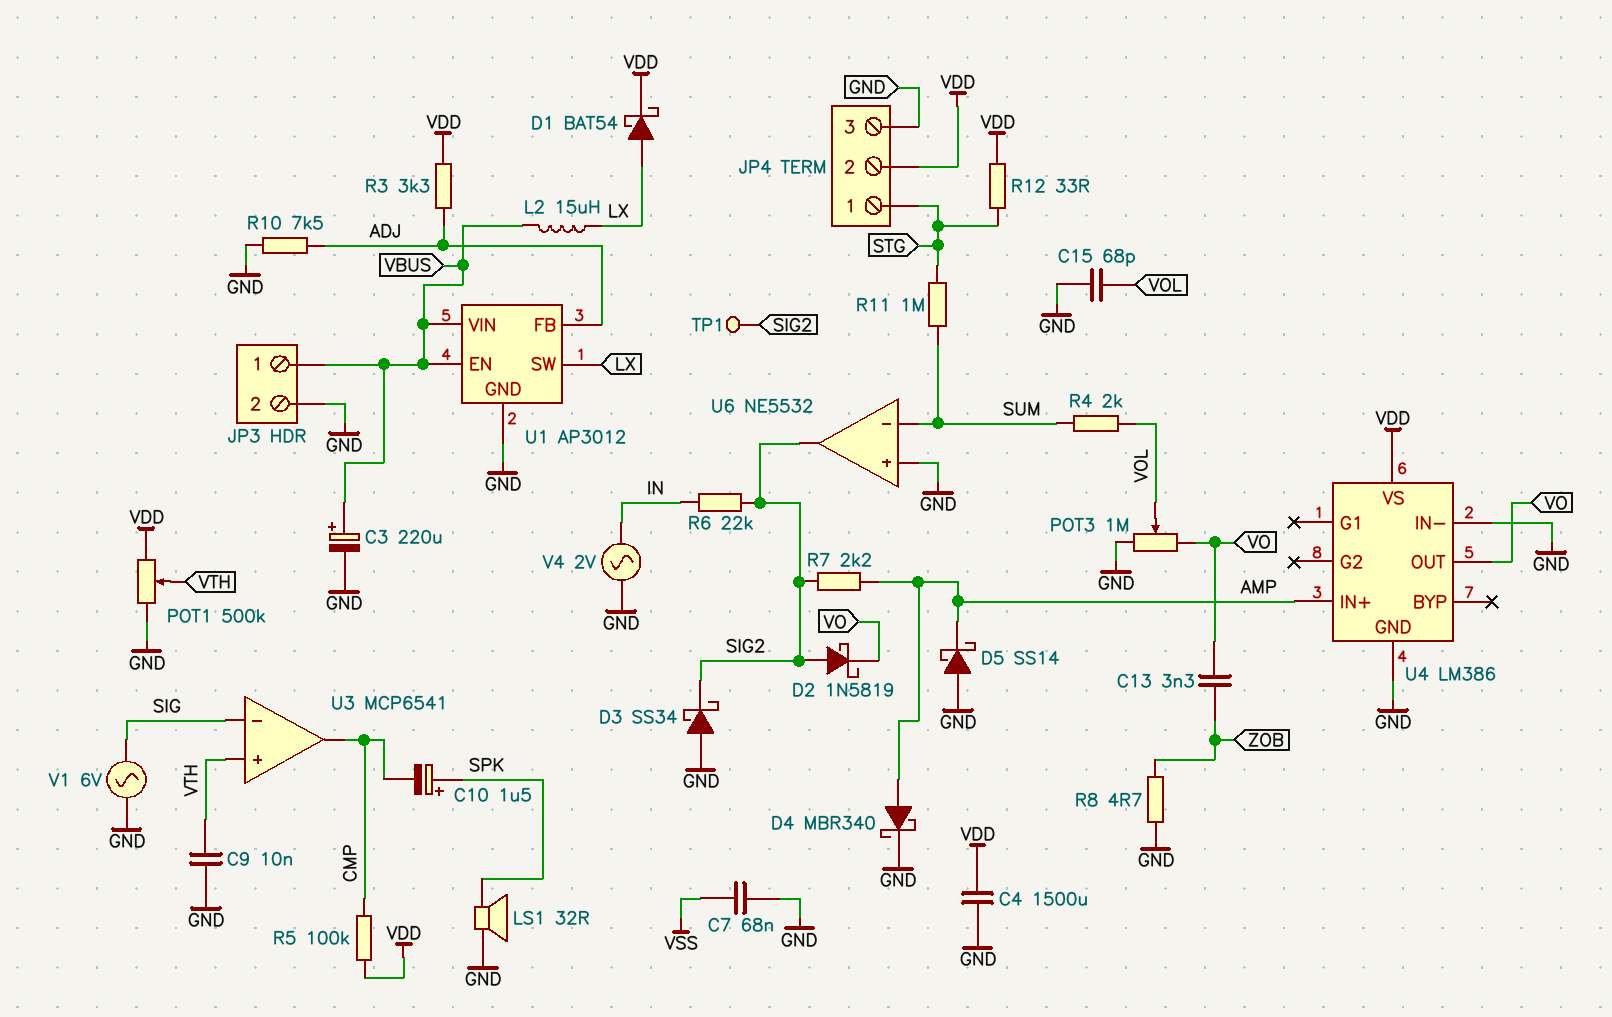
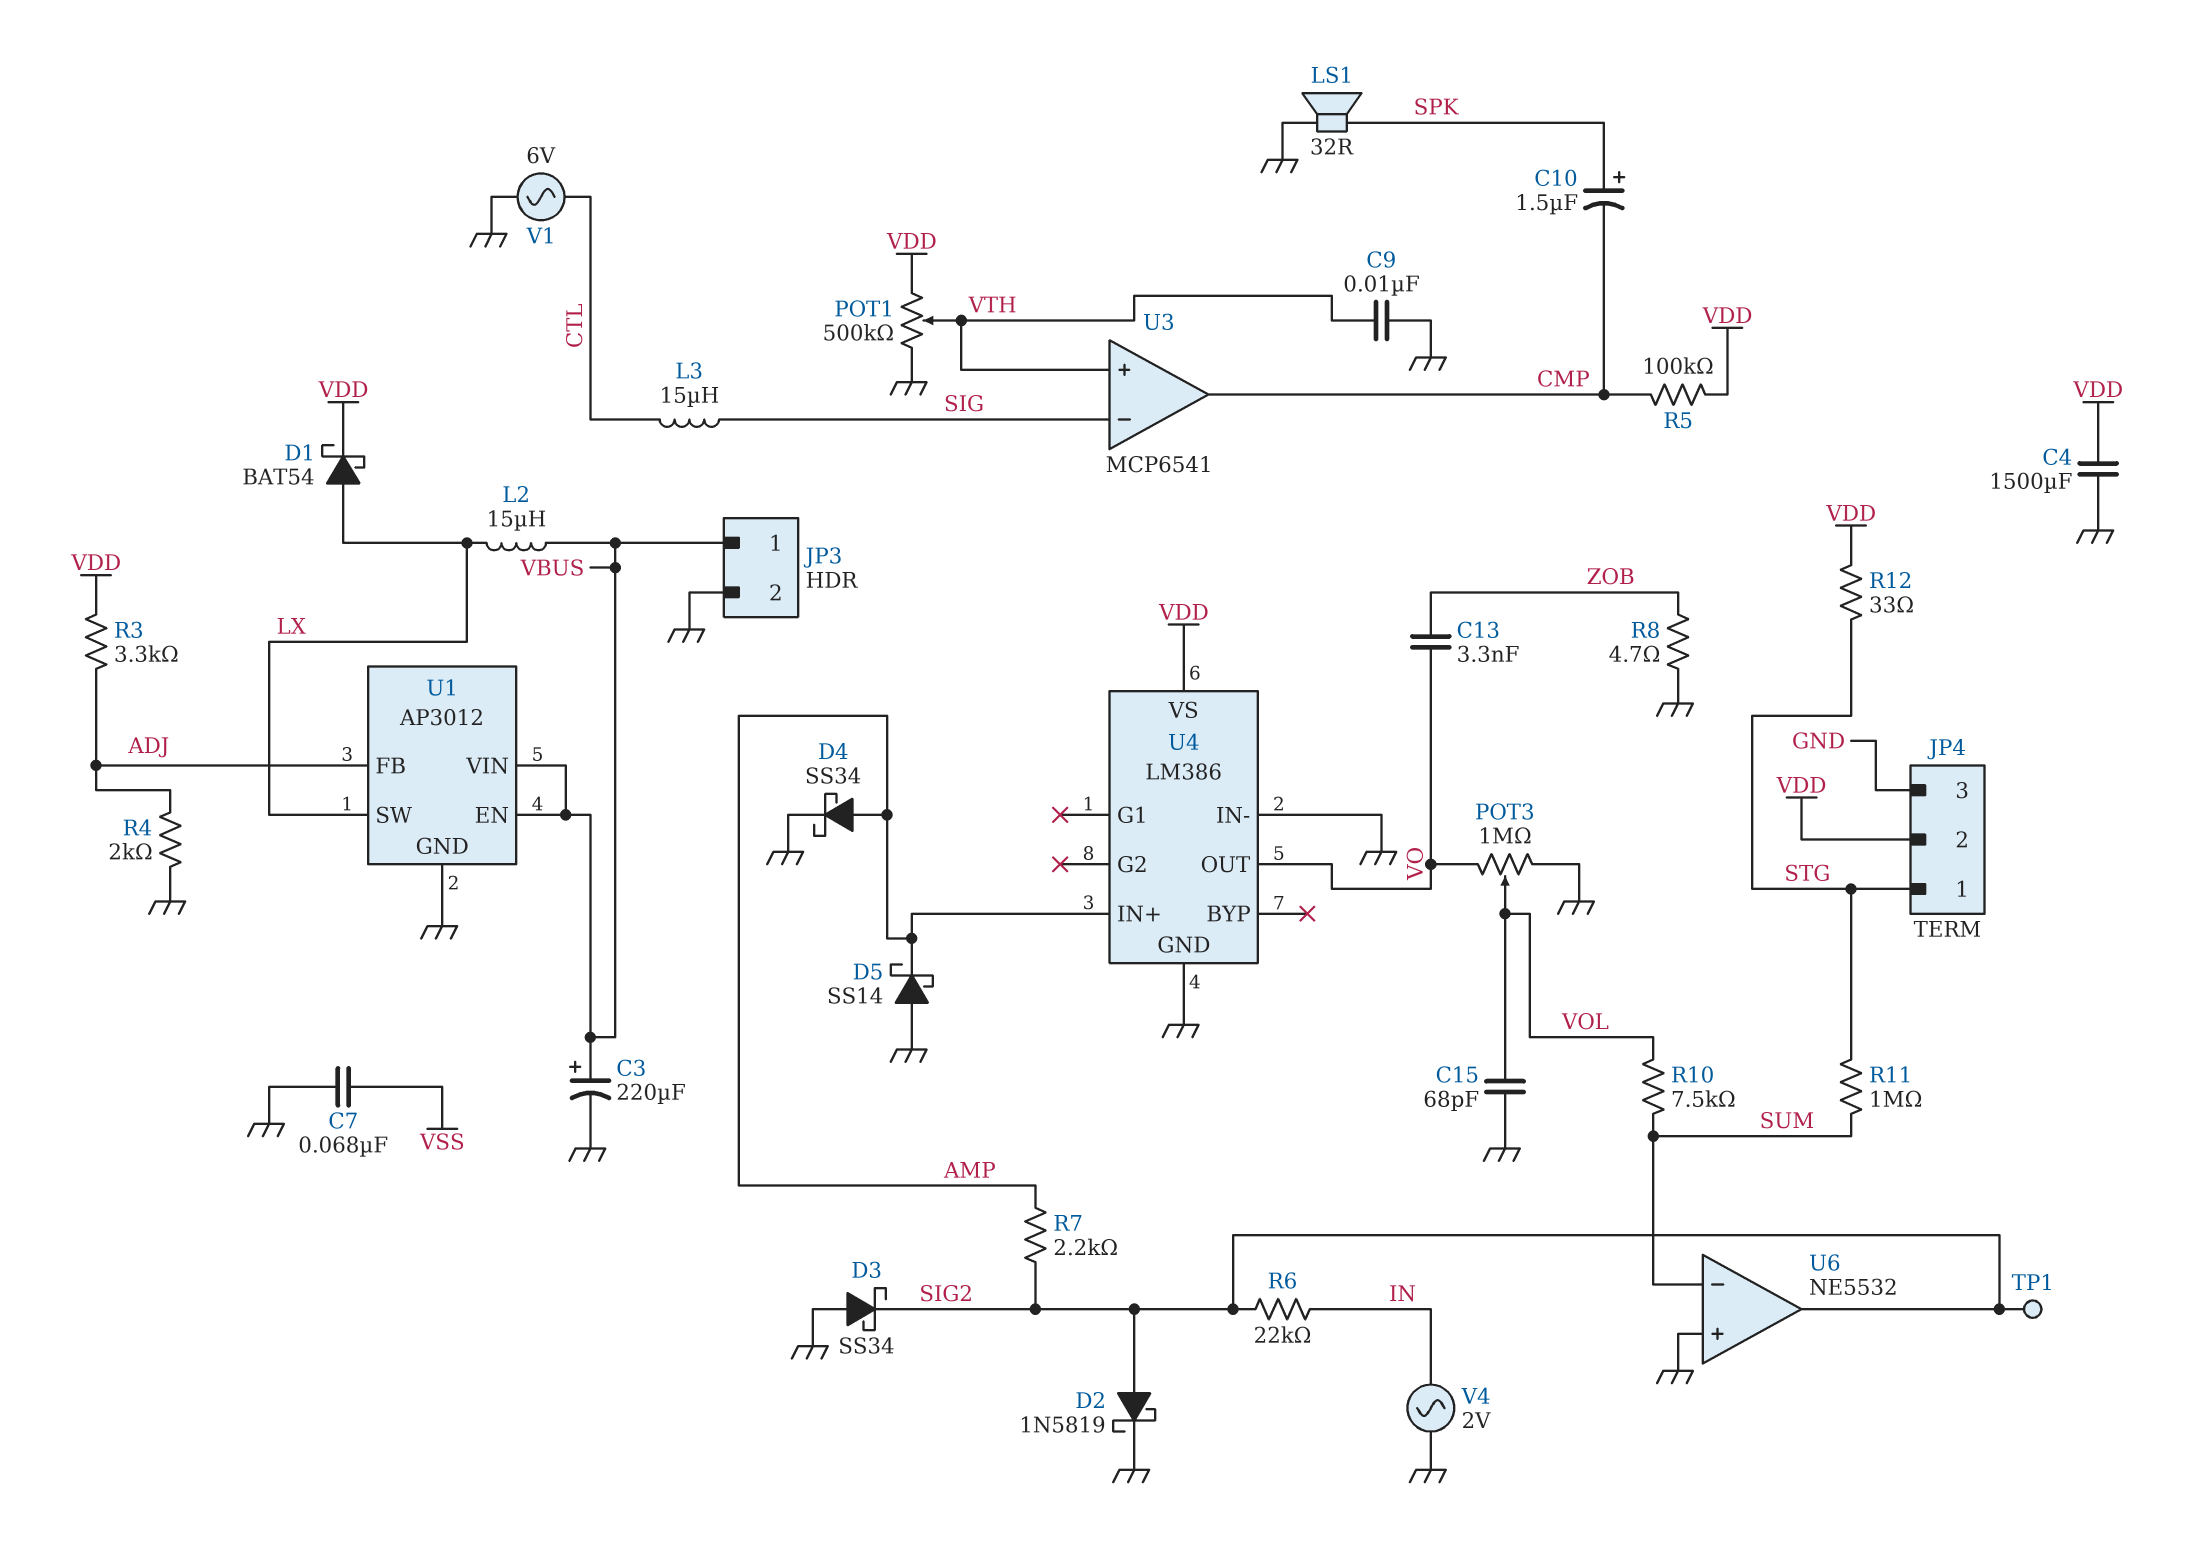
D2: schottky 1N5819 (A SIG2, K VO) -> schottky 1N5819 (A SIG2, K GND)
D4: schottky MBR340 (A AMP, K GND) -> schottky SS34 (A AMP, K GND)
L3: none -> 15uH (CTL, SIG)
R4: 2k (SUM, VOL) -> 2k (ADJ, GND)
R10: 7.5k (ADJ, GND) -> 7.5k (SUM, VOL)
V1: AC 6V (GND, SIG) -> AC 6V (CTL, GND)

